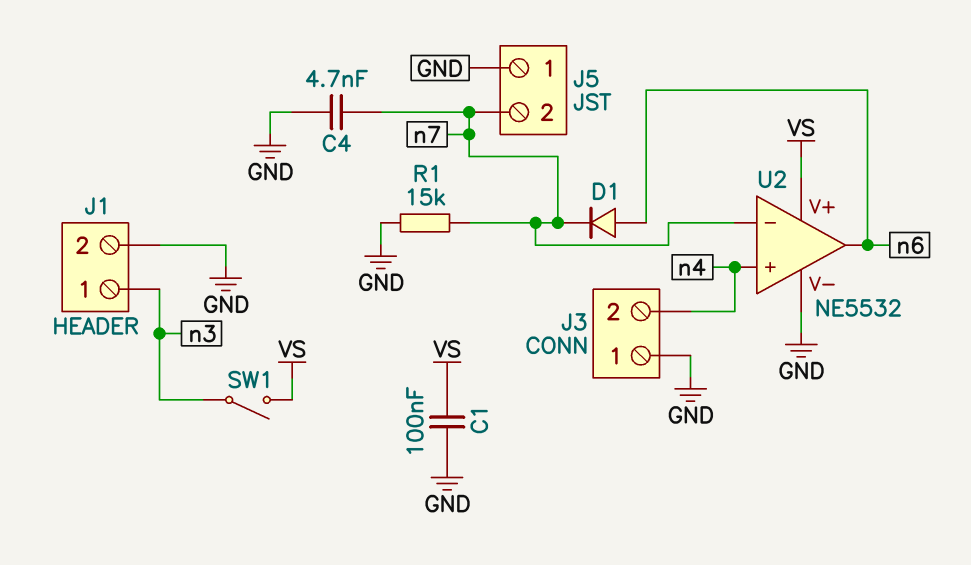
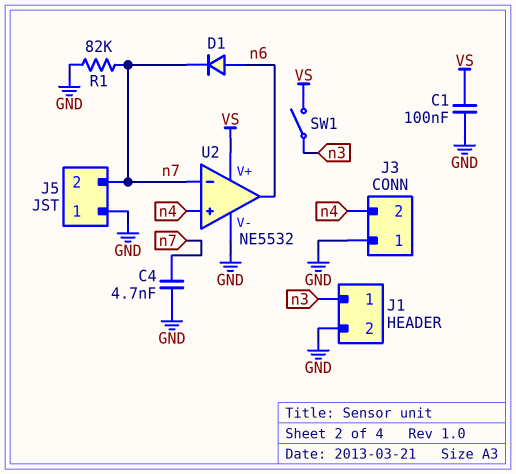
R1: 15k (GND, n7) -> 82k (GND, n7)

